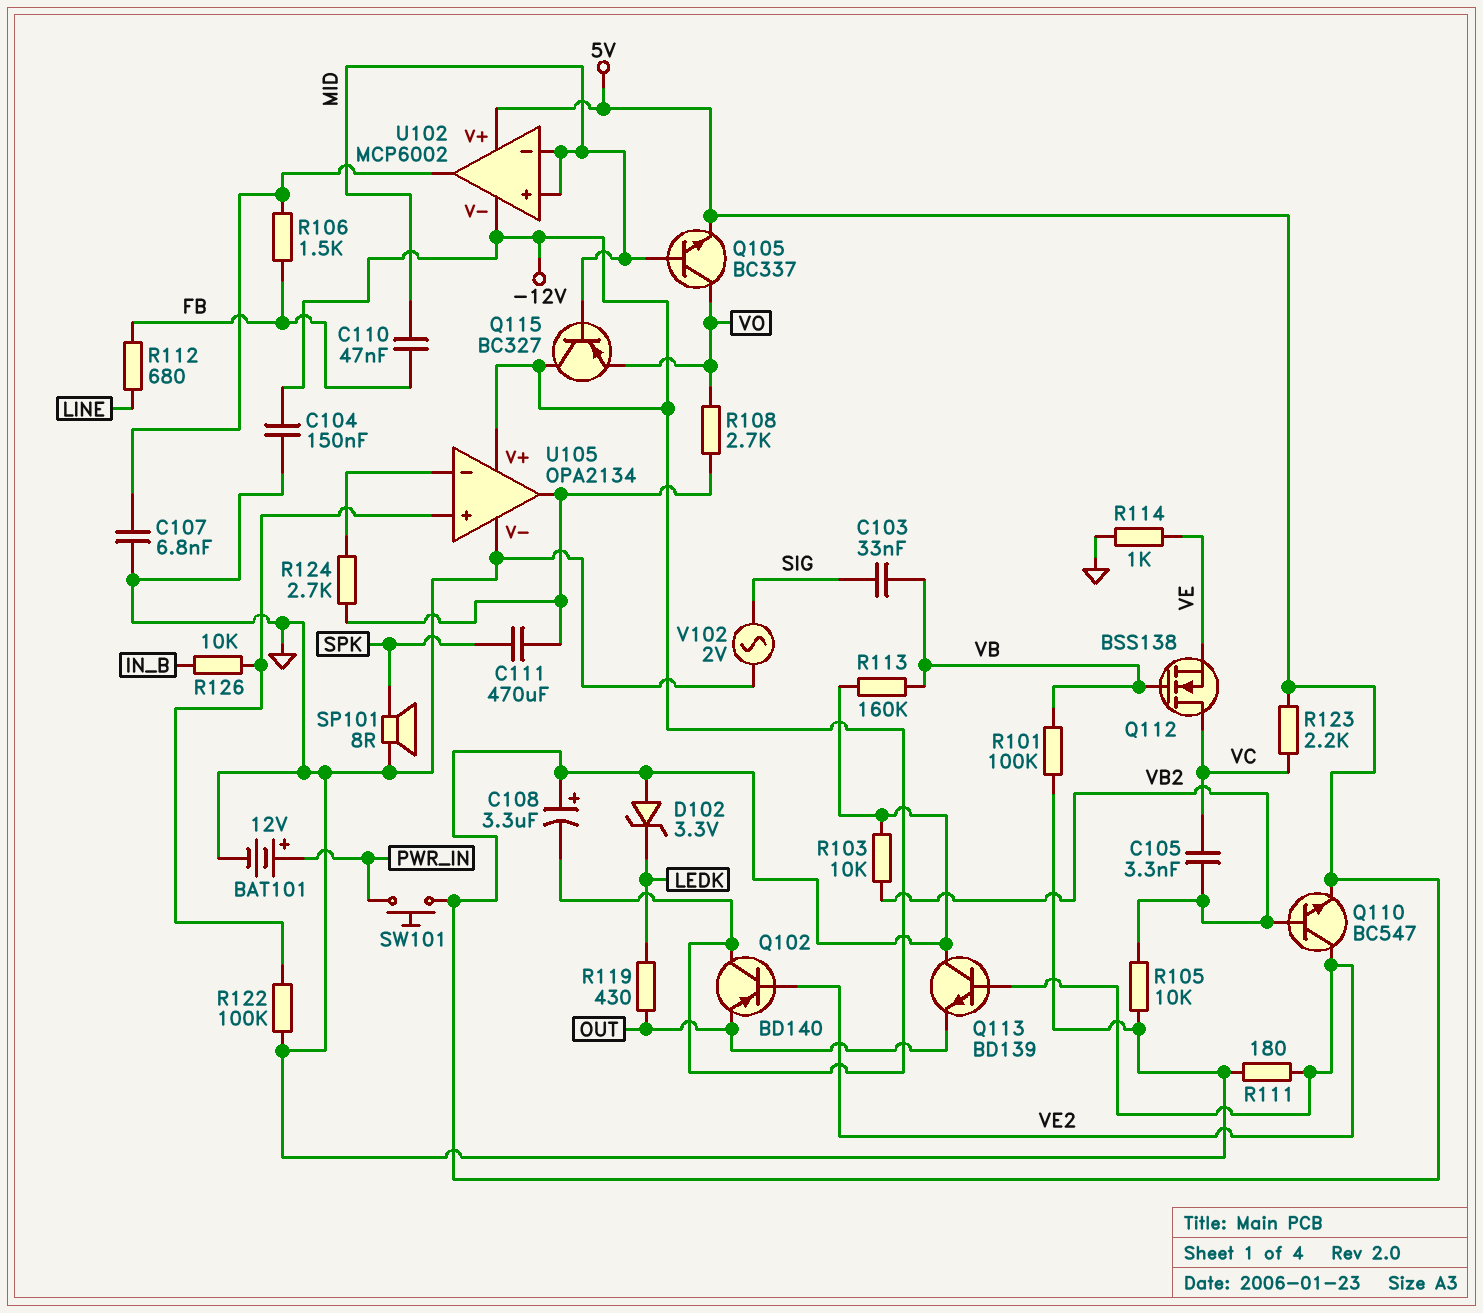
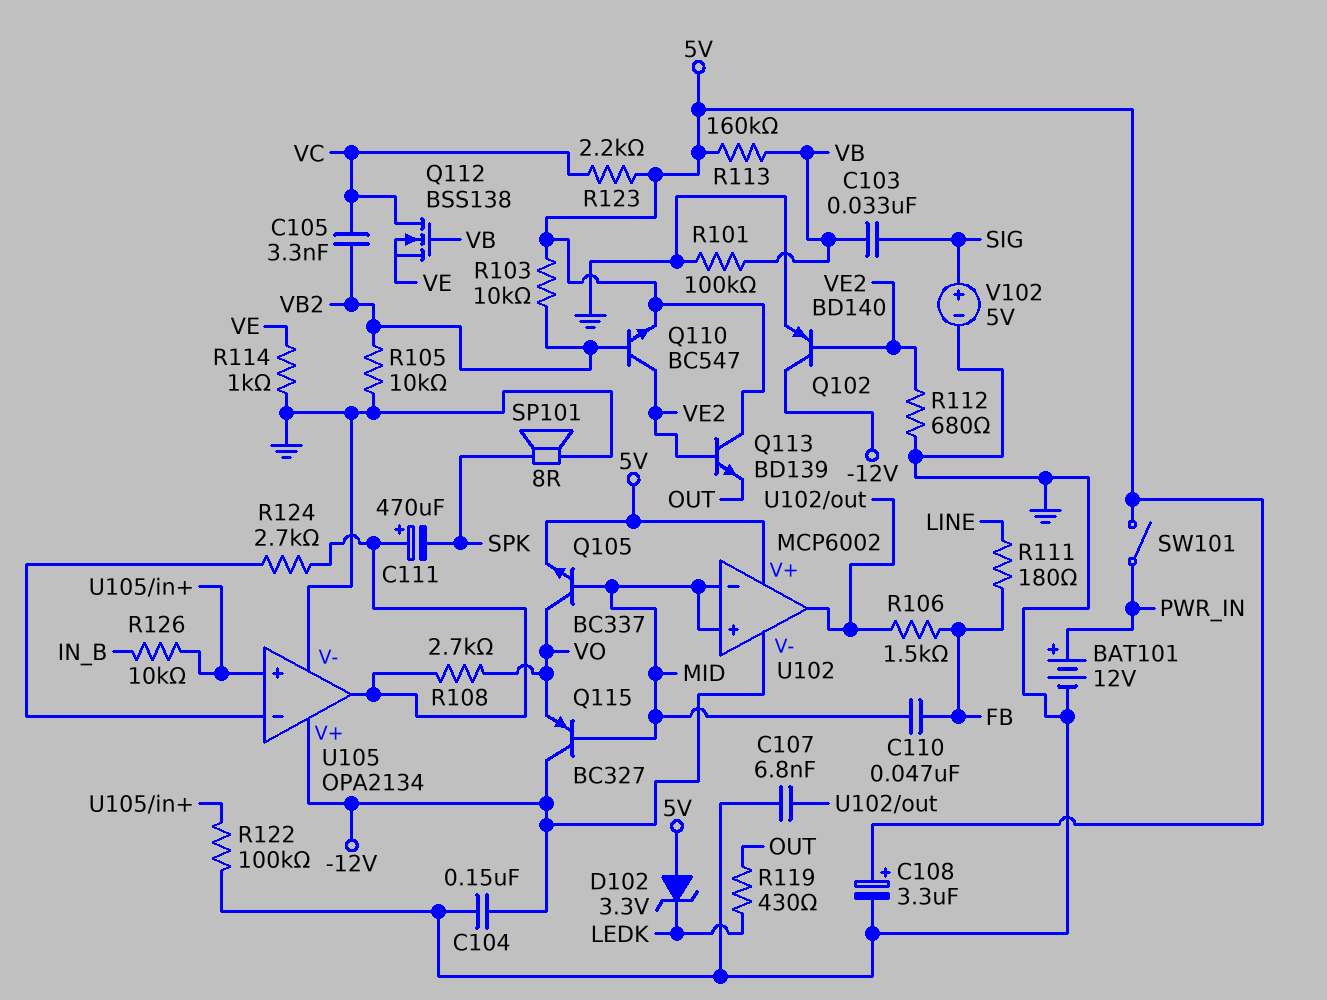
C108: 3.3uF (plus 5V, minus -12V) -> 3.3uF (plus 5V, minus GND)
C111: 470uF (SPK, U105/out) -> 470uF (plus U105/out, minus SPK)
Q102: PNP BD140 (B VE2, C -12V, E OUT) -> PNP BD140 (B VE2, C -12V, E GND)
R111: 180 (GND, VE2) -> 180 (FB, LINE)
R112: 680 (FB, LINE) -> 680 (GND, VE2)
SW101: button (5V, PWR_IN) -> switch (5V, PWR_IN)
V102: AC 2V (GND, SIG) -> 5V (plus SIG, minus GND)

